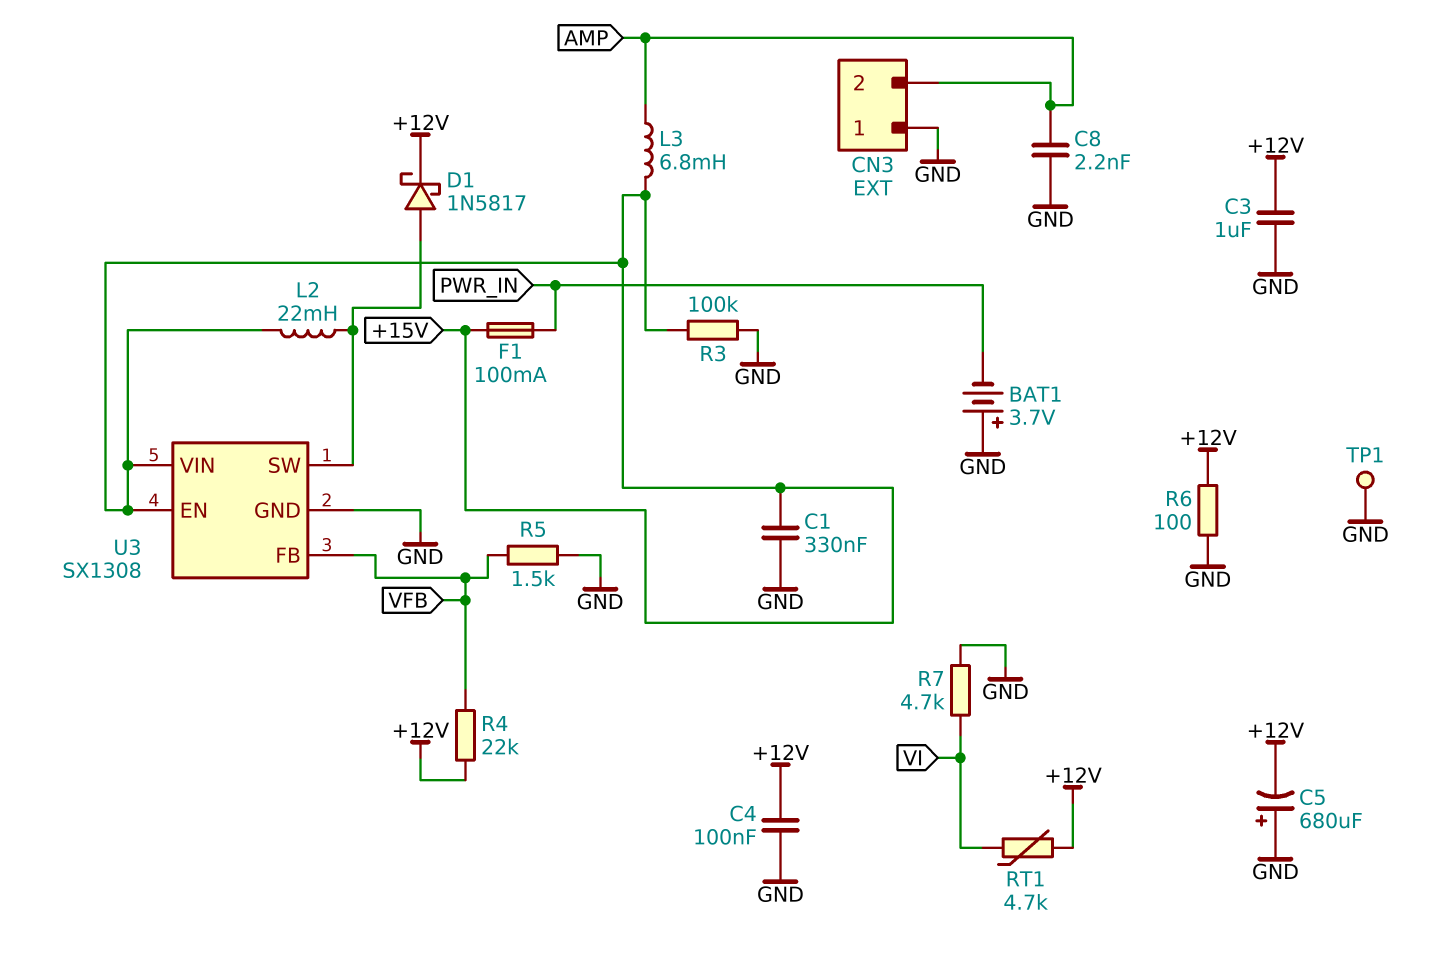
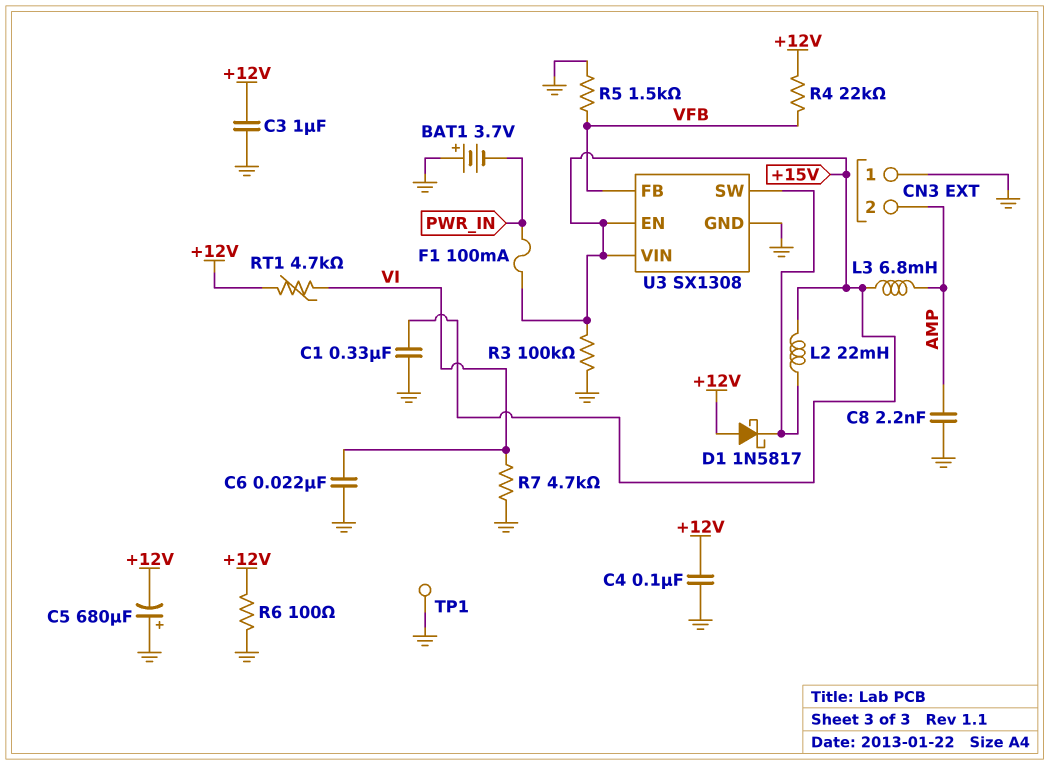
C6: none -> 22nF (GND, VI)
D1: schottky 1N5817 (A U3/SW, K +12V) -> schottky 1N5817 (A +12V, K U3/SW)

